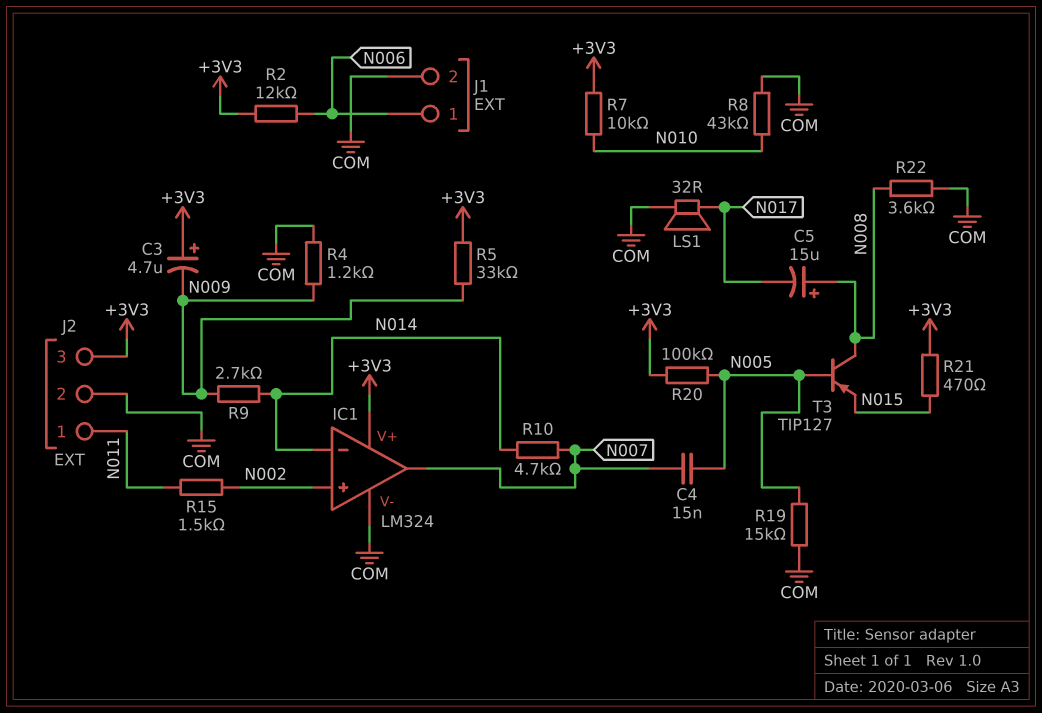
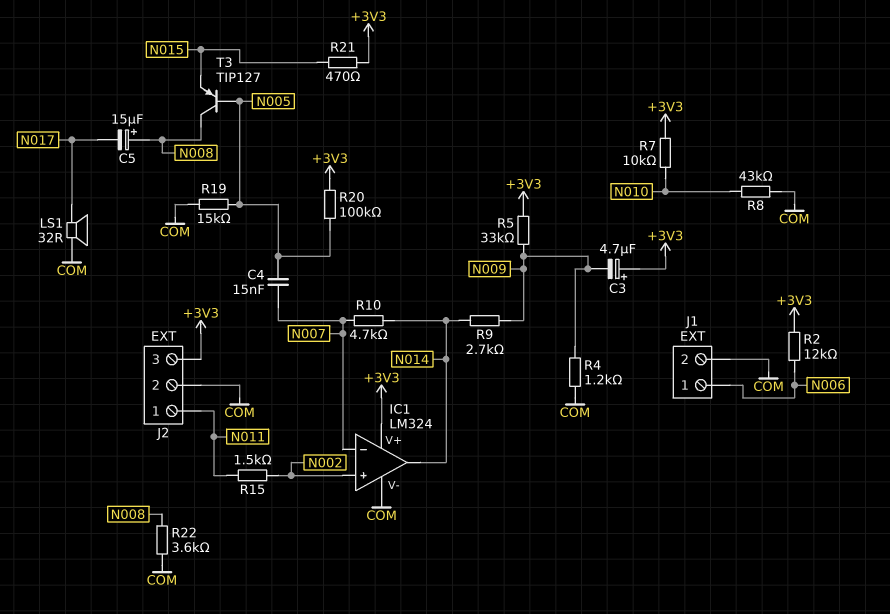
IC1 pin in-: N014 -> N007
IC1 pin out: N007 -> N014

